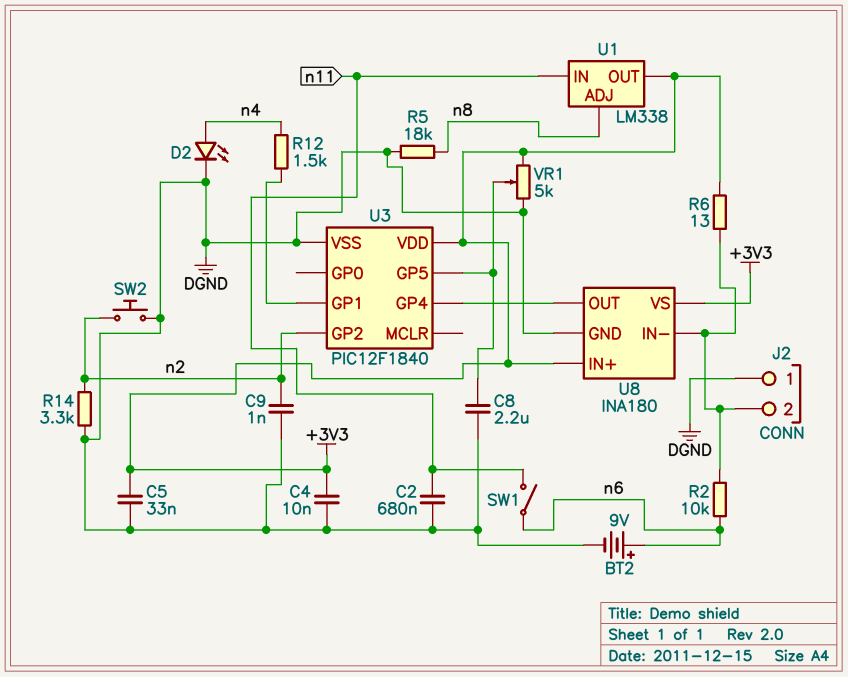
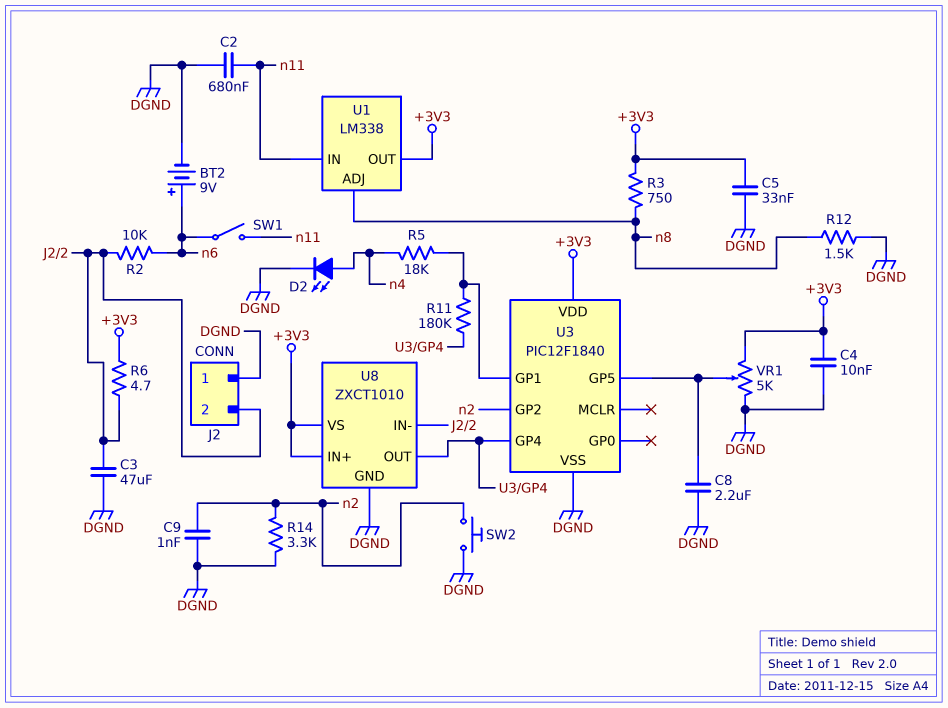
C3: none -> 47uF (DGND, J2/2)
R3: none -> 750 (+3V3, n8)
R5: 18k (DGND, n8) -> 18k (U3/GP1, n4)
R6: 13 (+3V3, J2/2) -> 4.7 (+3V3, J2/2)
R11: none -> 180k (U3/GP1, U3/GP4)
R12: 1.5k (U3/GP1, n4) -> 1.5k (DGND, n8)
U8: INA180 -> ZXCT1010

